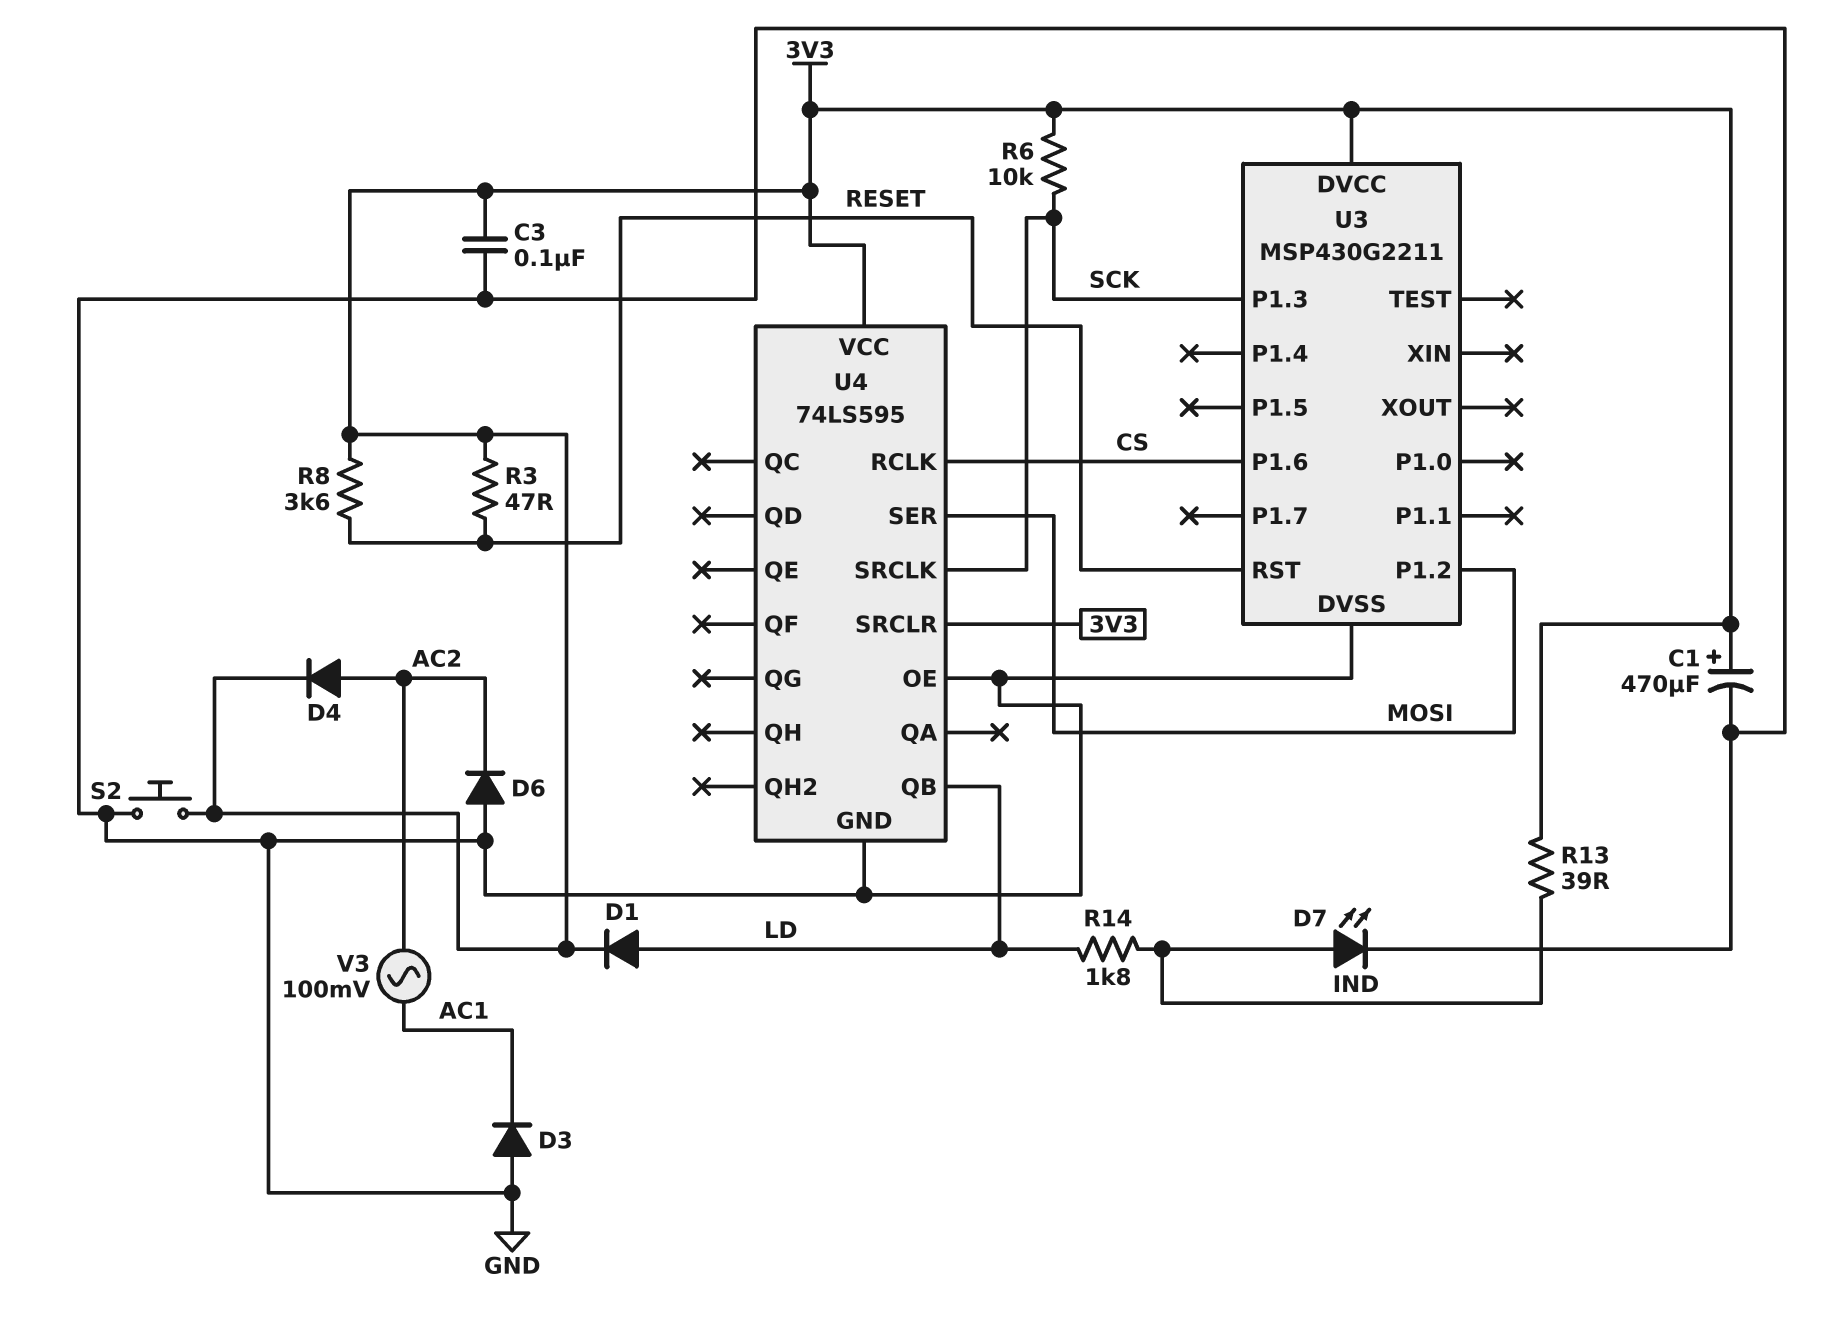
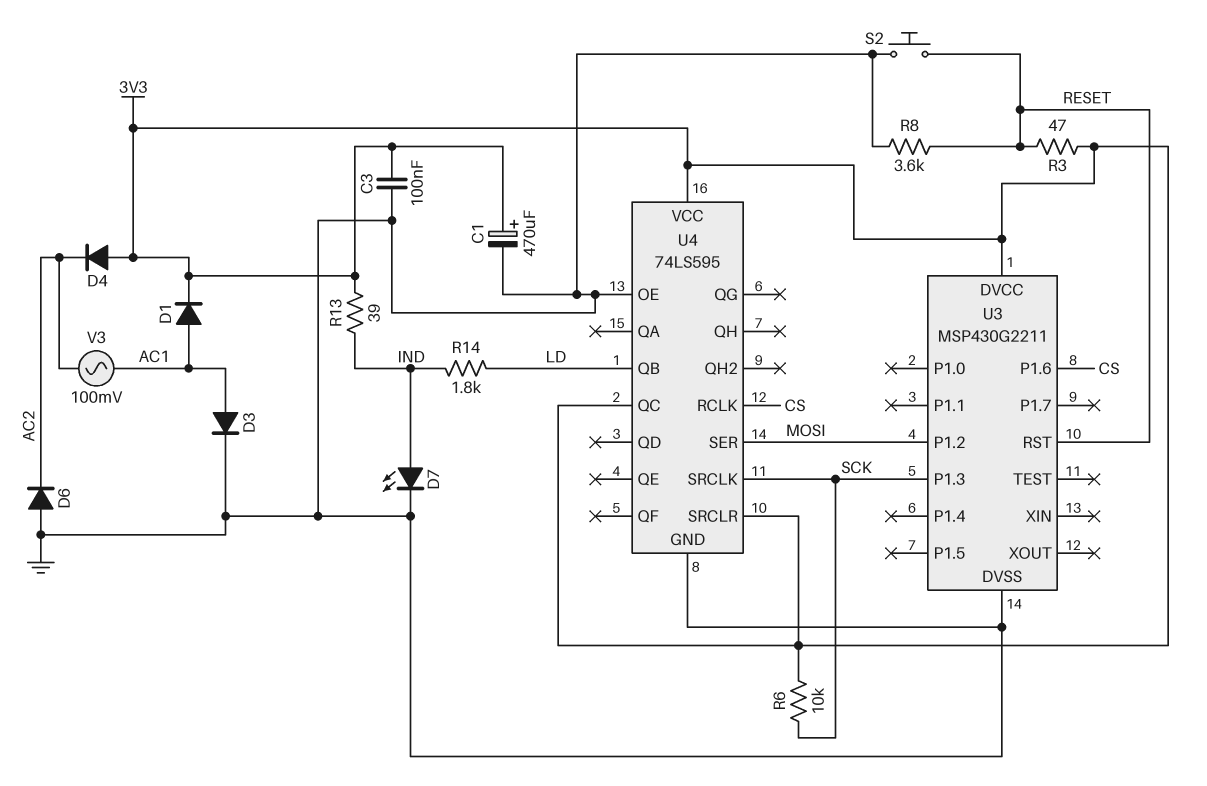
D1: diode (A LD, K 3V3) -> diode (A AC1, K 3V3)
D3: diode (A GND, K AC1) -> diode (A AC1, K GND)
D4: diode (A AC2, K 3V3) -> diode (A 3V3, K AC2)
R8: 3.6k (3V3, RESET) -> 3.6k (GND, RESET)
S2: button (3V3, GND) -> button (GND, RESET)
U4 pin QC: none -> 3V3

